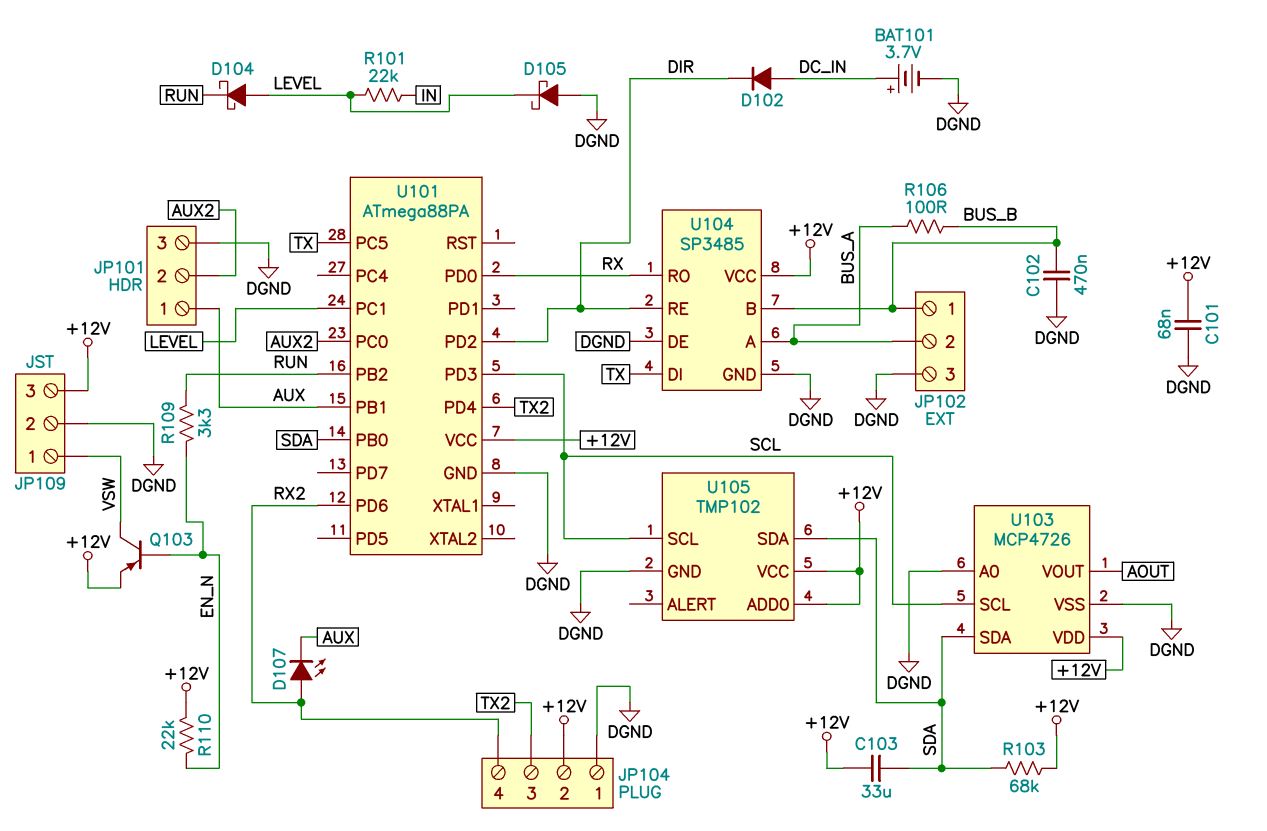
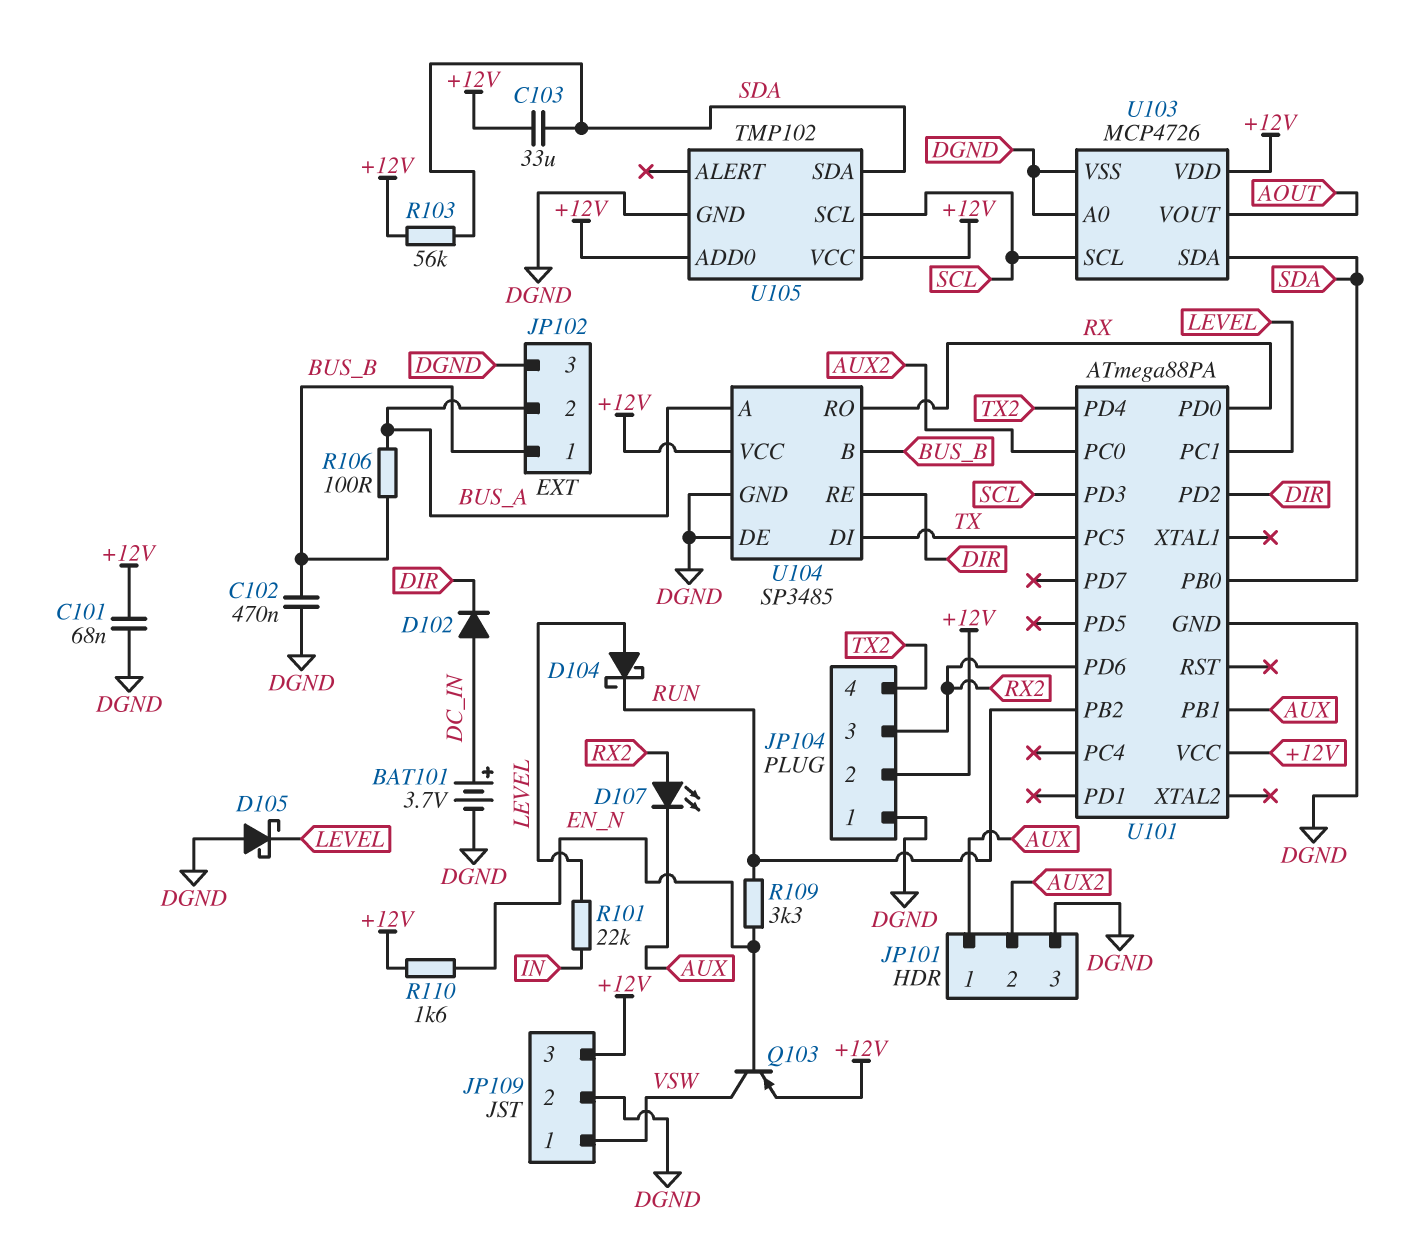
JP104 pin 3: TX2 -> RX2
JP104 pin 4: RX2 -> TX2
R103: 68k (+12V, SDA) -> 56k (+12V, SDA)
R110: 22k (+12V, EN_N) -> 1.6k (+12V, EN_N)

